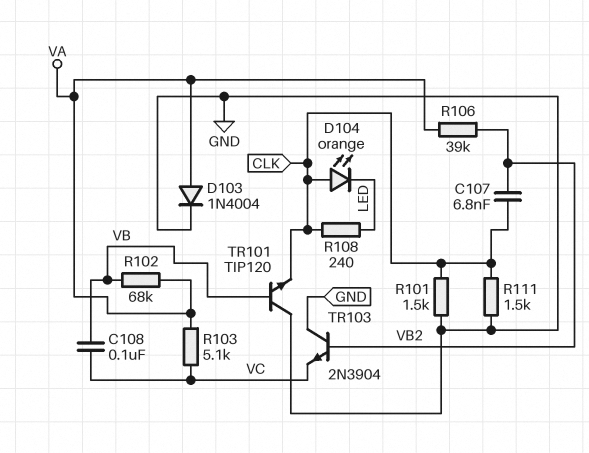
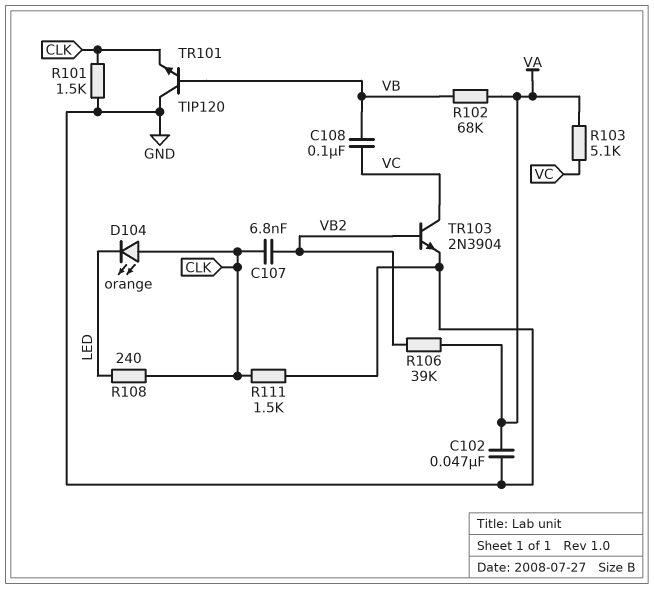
C102: none -> 47nF (GND, VA)
D103: diode 1N4004 (A VA, K GND) -> none
TR103: NPN 2N3904 (B VB2, C GND, E VC) -> NPN 2N3904 (B VB2, C VC, E GND)

